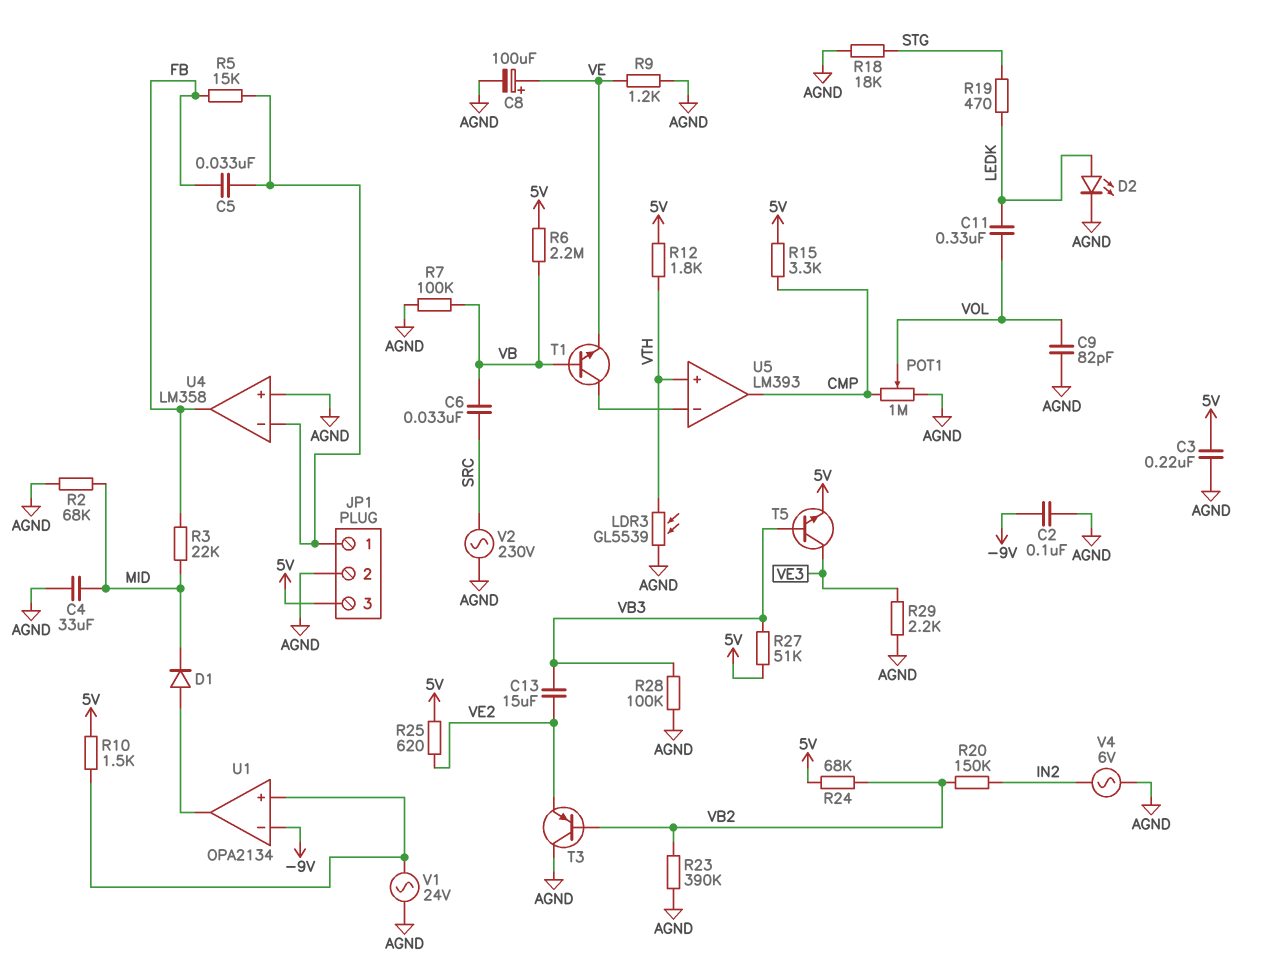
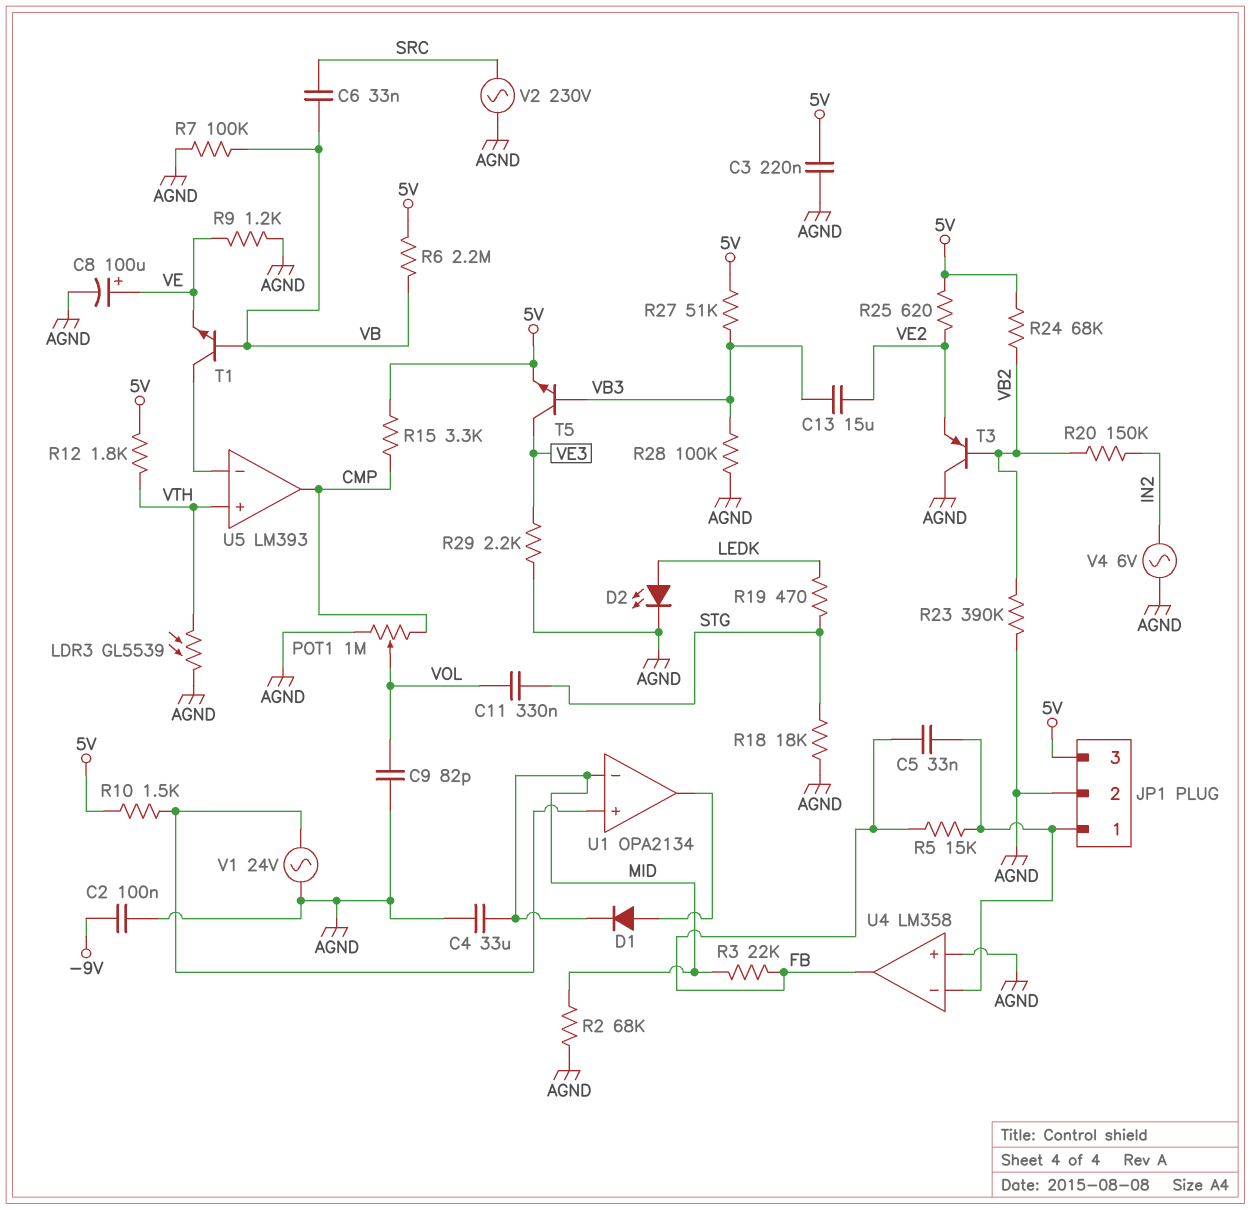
C11: 330nF (LEDK, VOL) -> 330nF (STG, VOL)
U1 pin in-: -9V -> MID

